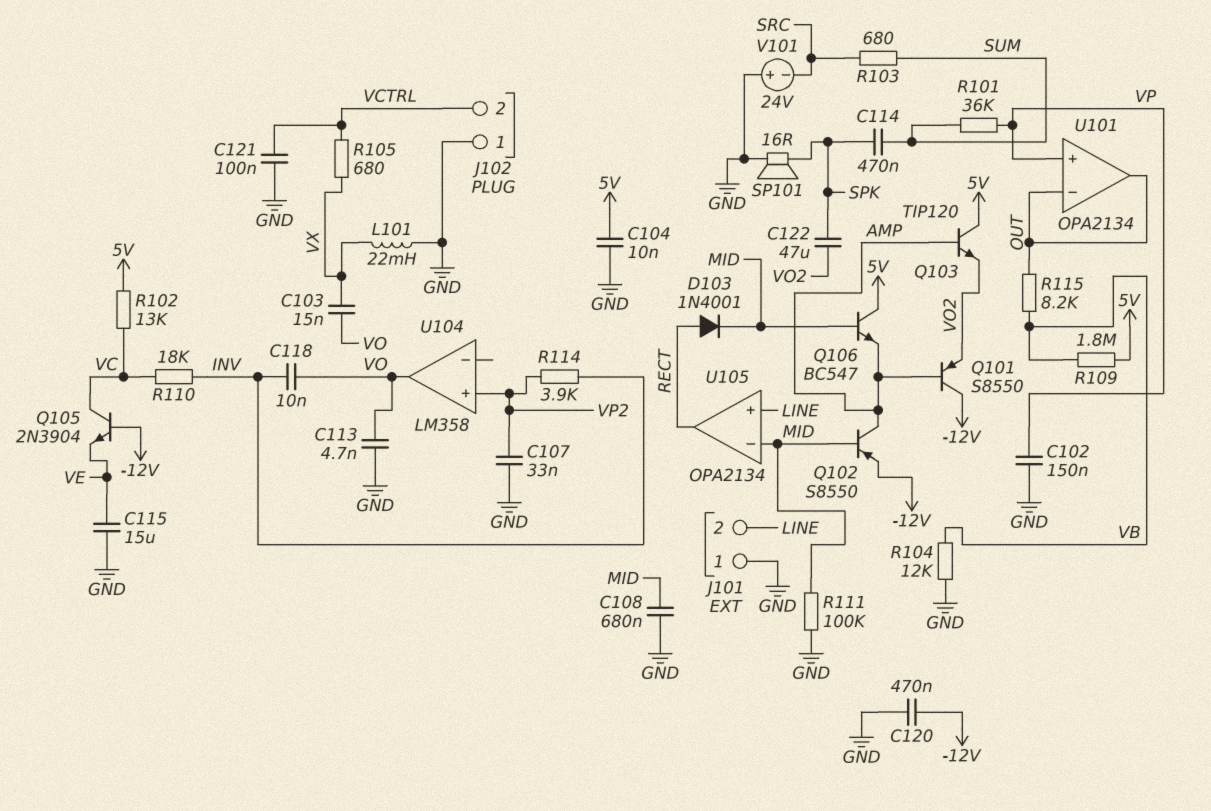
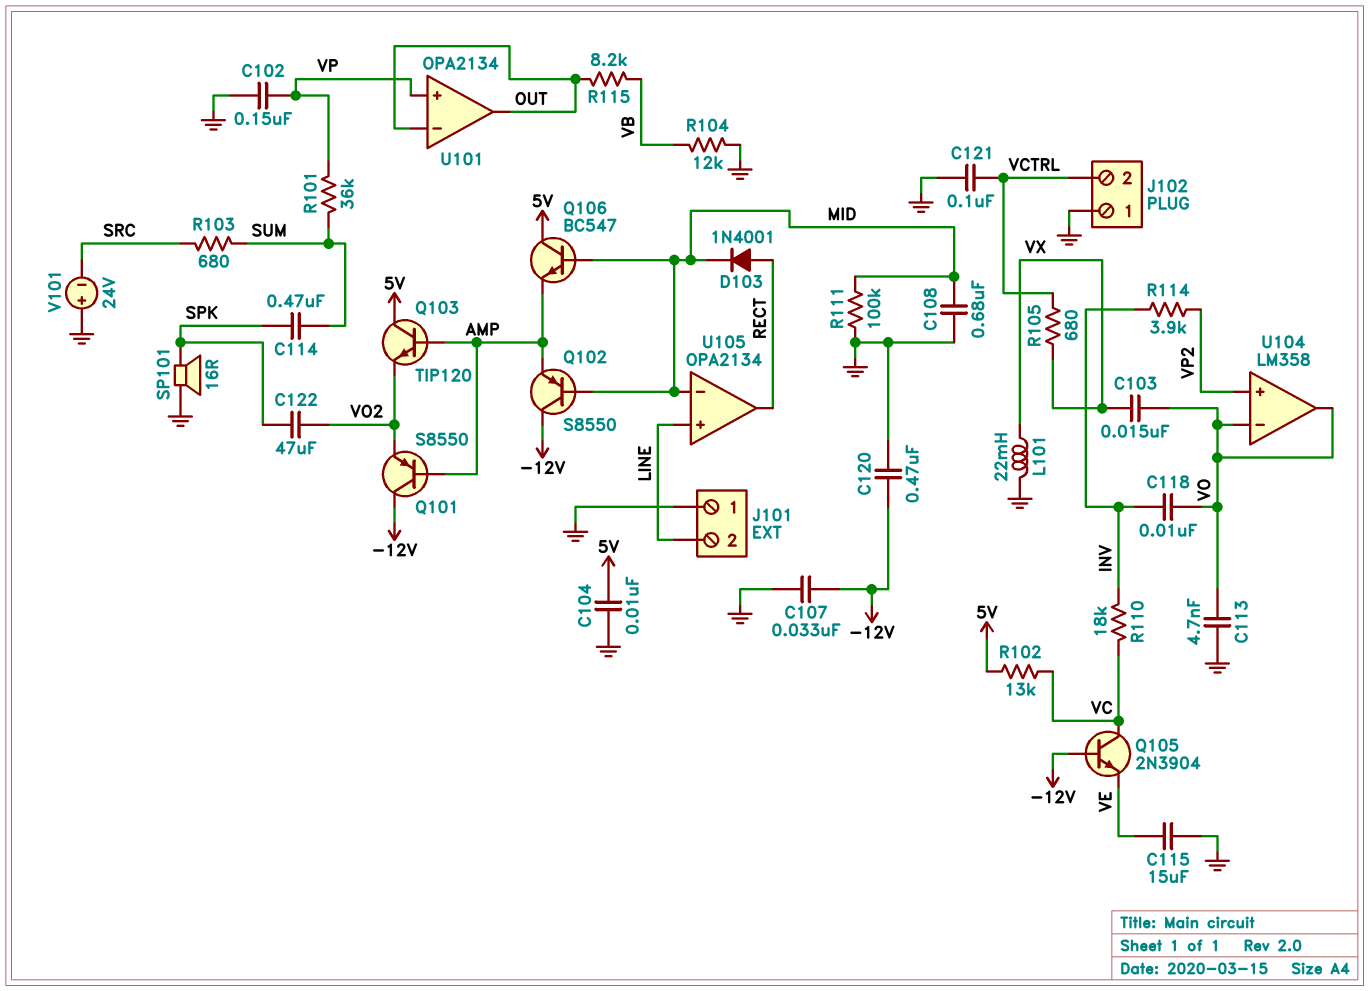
C107: 33nF (GND, VP2) -> 33nF (-12V, GND)
Q102: PNP S8550 (B MID, C AMP, E -12V) -> PNP S8550 (B MID, C -12V, E AMP)
R109: 1.8M (5V, VB) -> none
U104 pin in-: none -> VO

